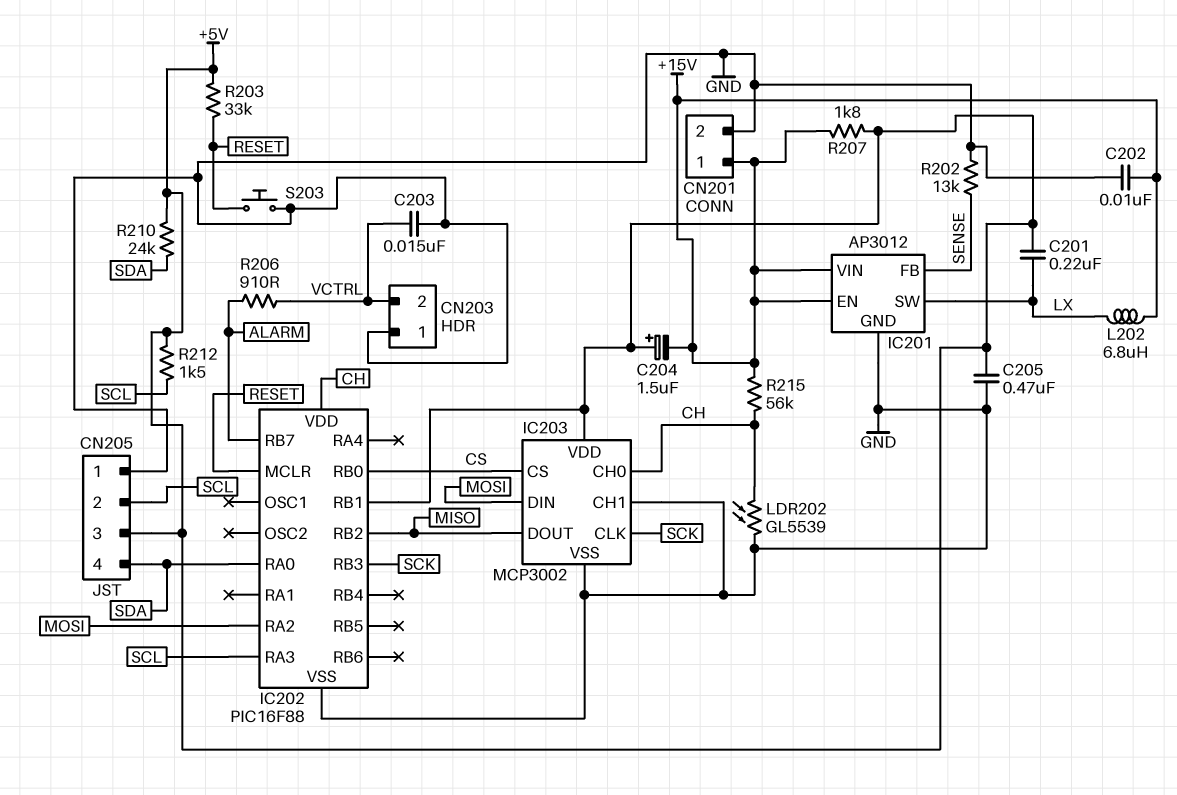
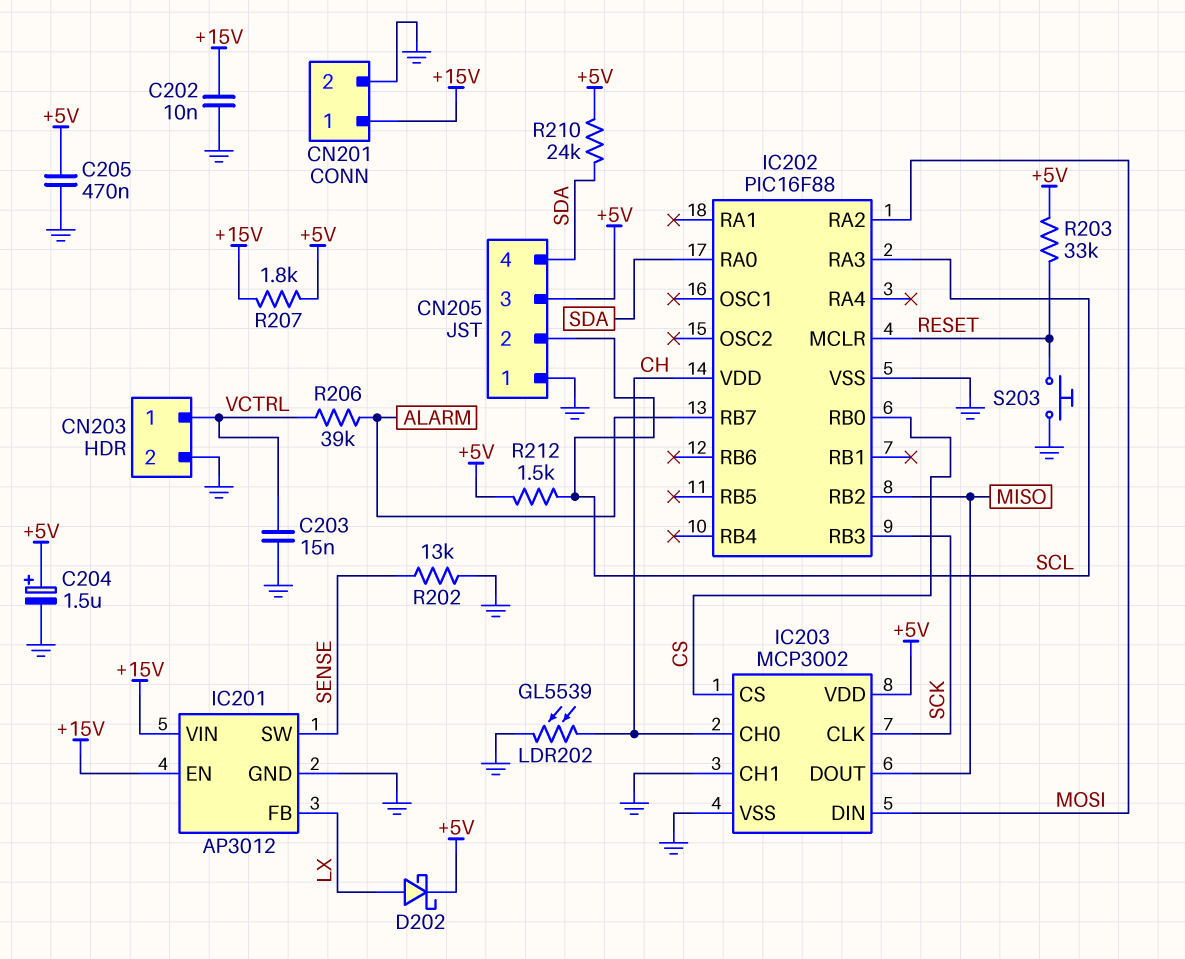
C201: 220nF (+5V, LX) -> none
C204: 1.5uF (plus +5V, minus +15V) -> 1.5uF (plus +5V, minus GND)
CN203 pin 1: GND -> VCTRL
CN203 pin 2: VCTRL -> GND
D202: none -> schottky (A LX, K +5V)
IC201 pin FB: SENSE -> LX
IC201 pin SW: LX -> SENSE
IC202 pin RB1: +5V -> none
L202: 6.8uH (+15V, LX) -> none
R206: 910 (ALARM, VCTRL) -> 39k (ALARM, VCTRL)
R215: 56k (+15V, CH) -> none

